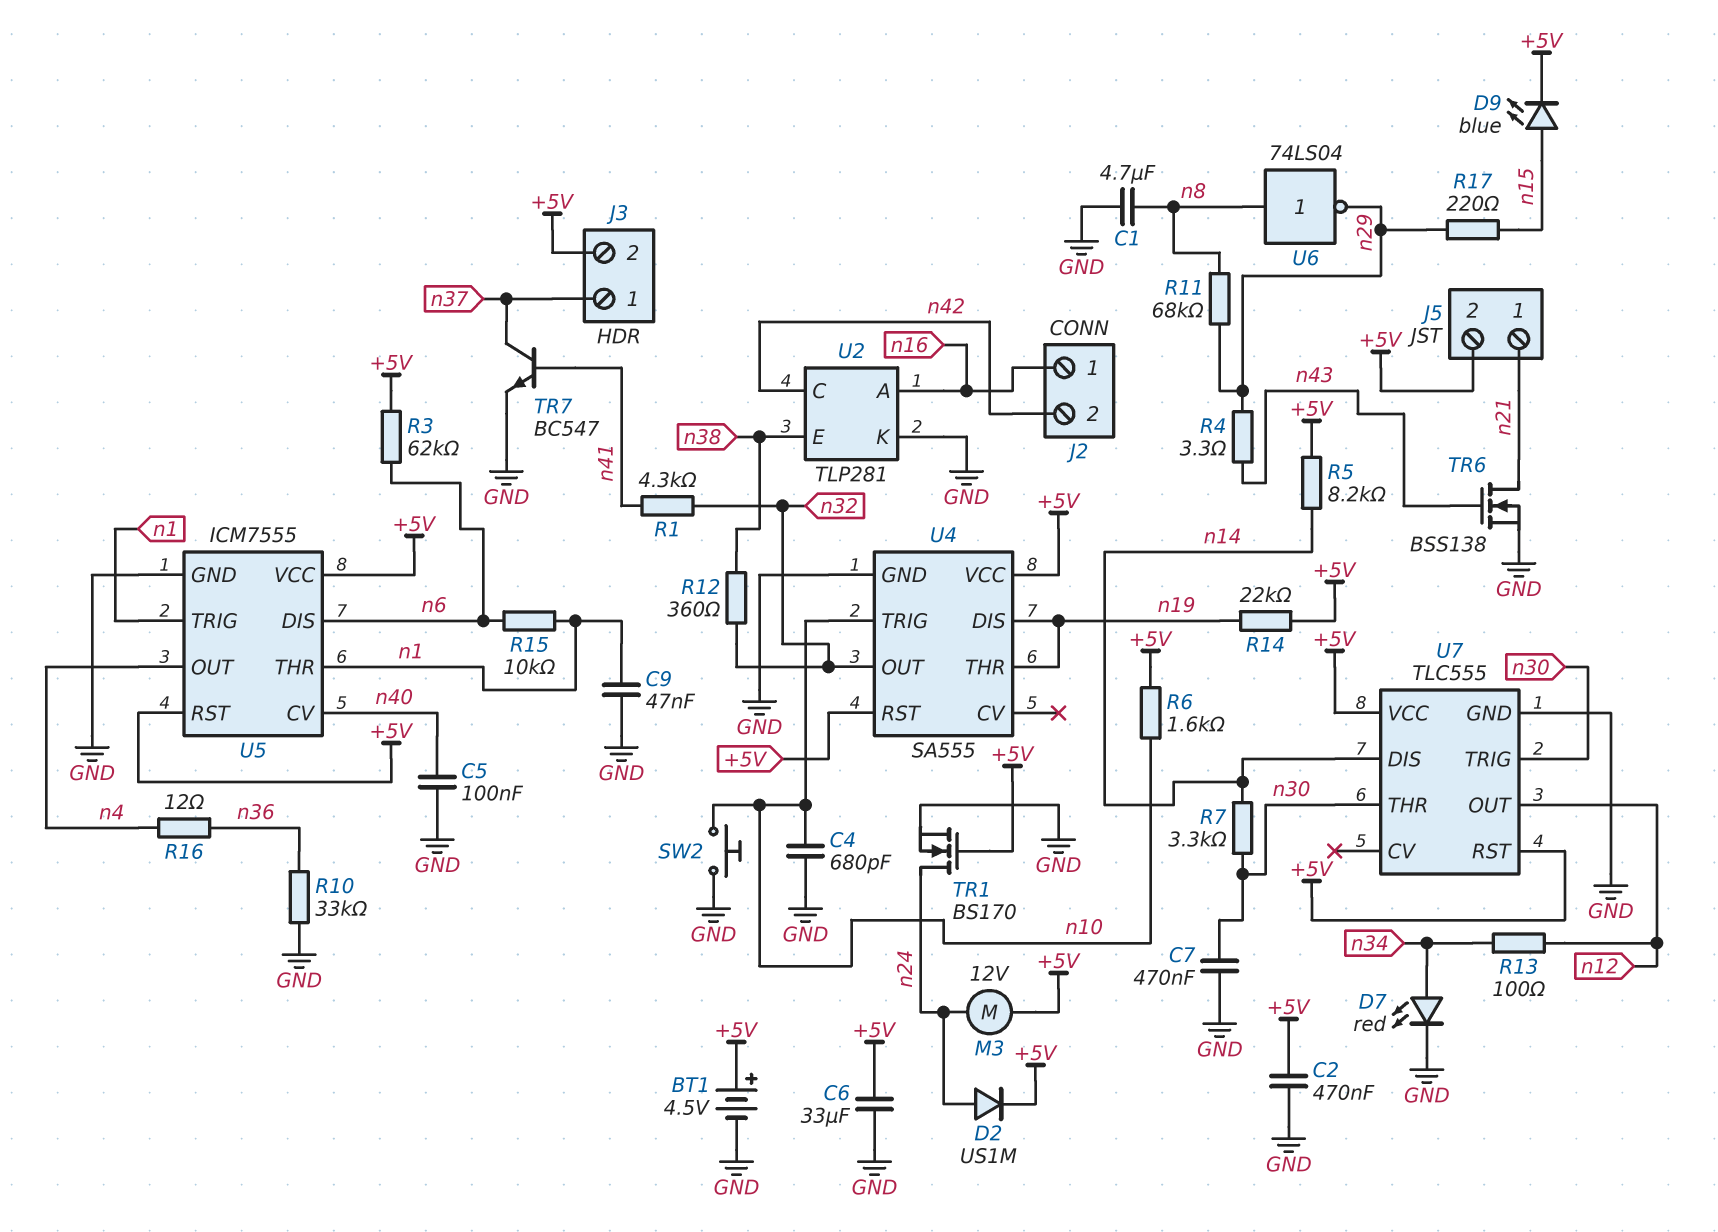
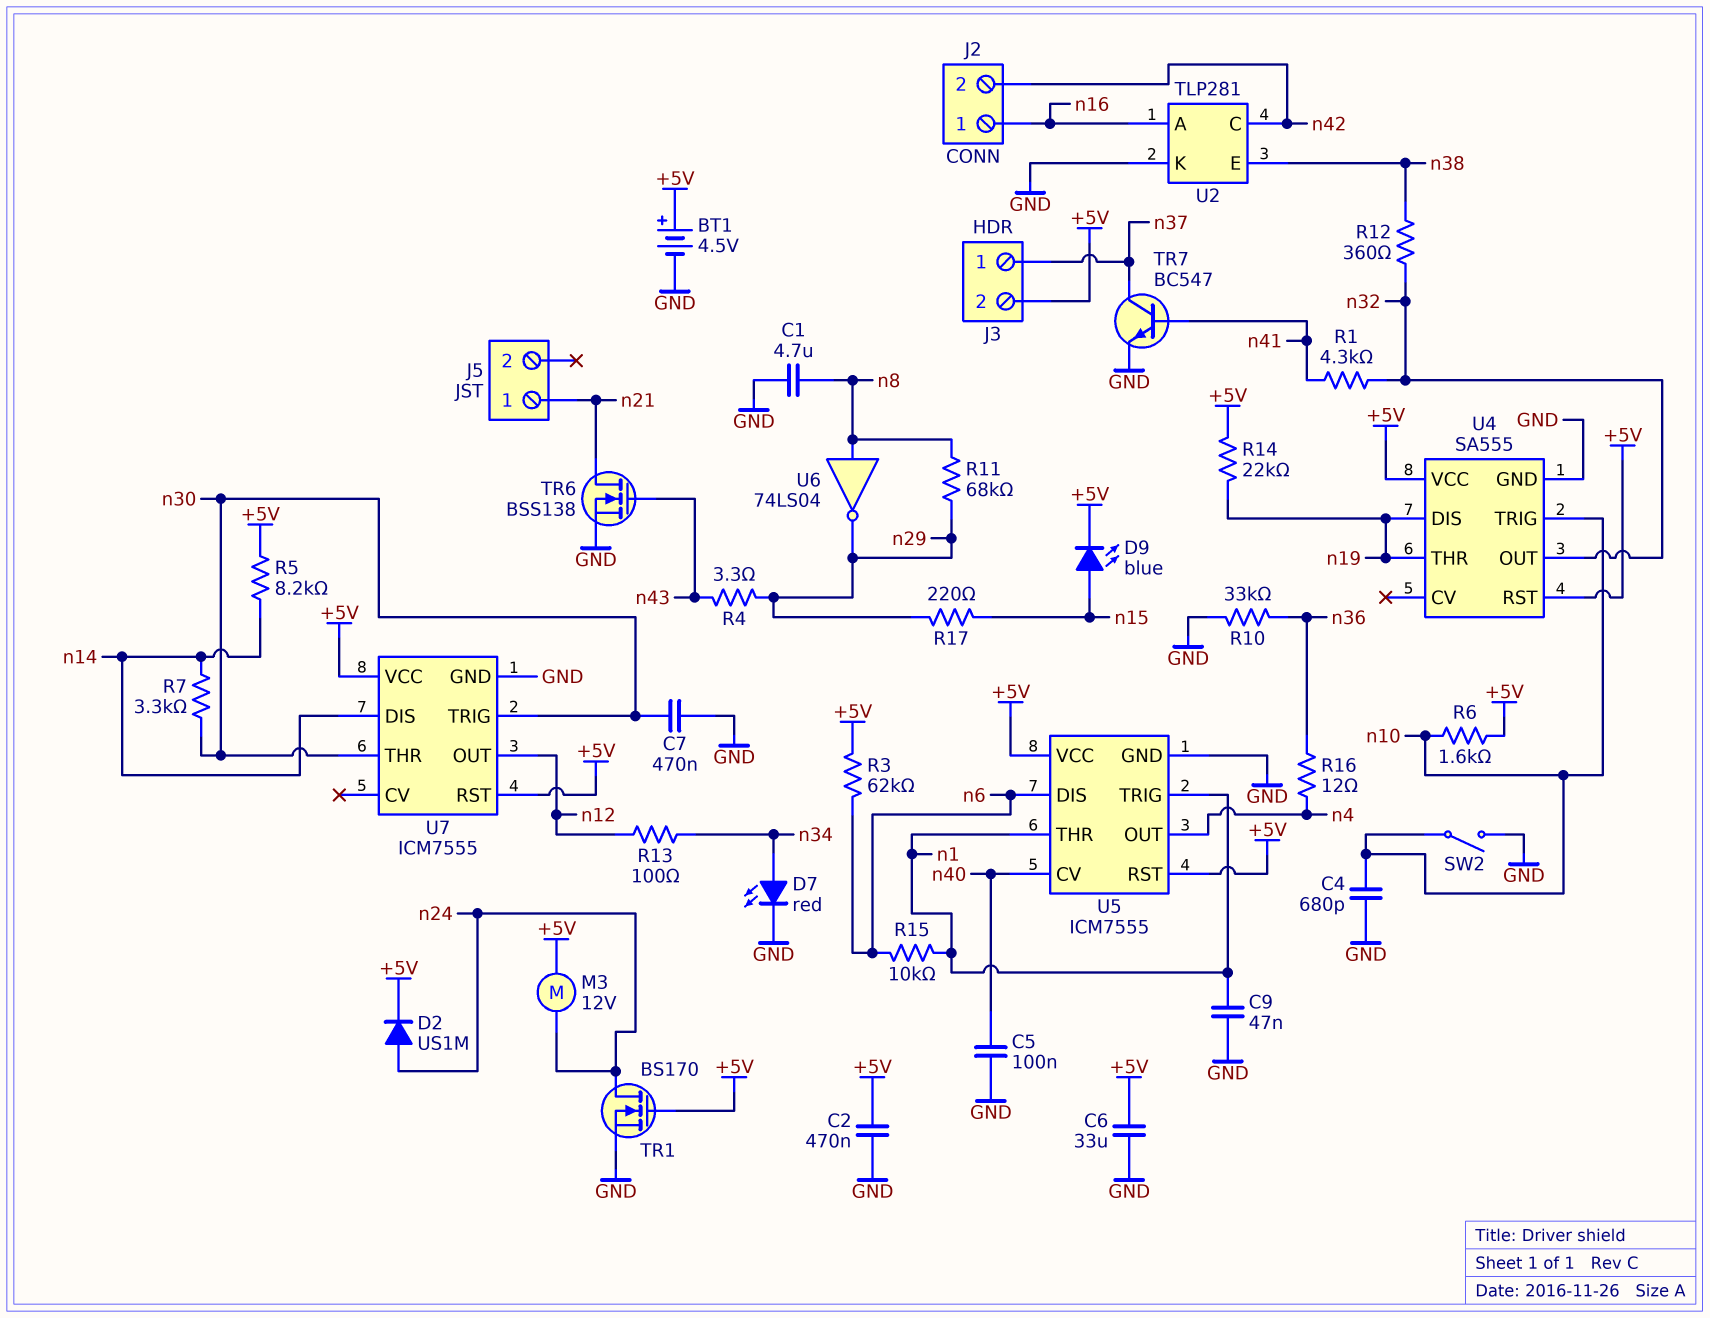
J5 pin 2: +5V -> none
SW2: button (GND, n10) -> switch (GND, n10)
U7: TLC555 -> ICM7555

